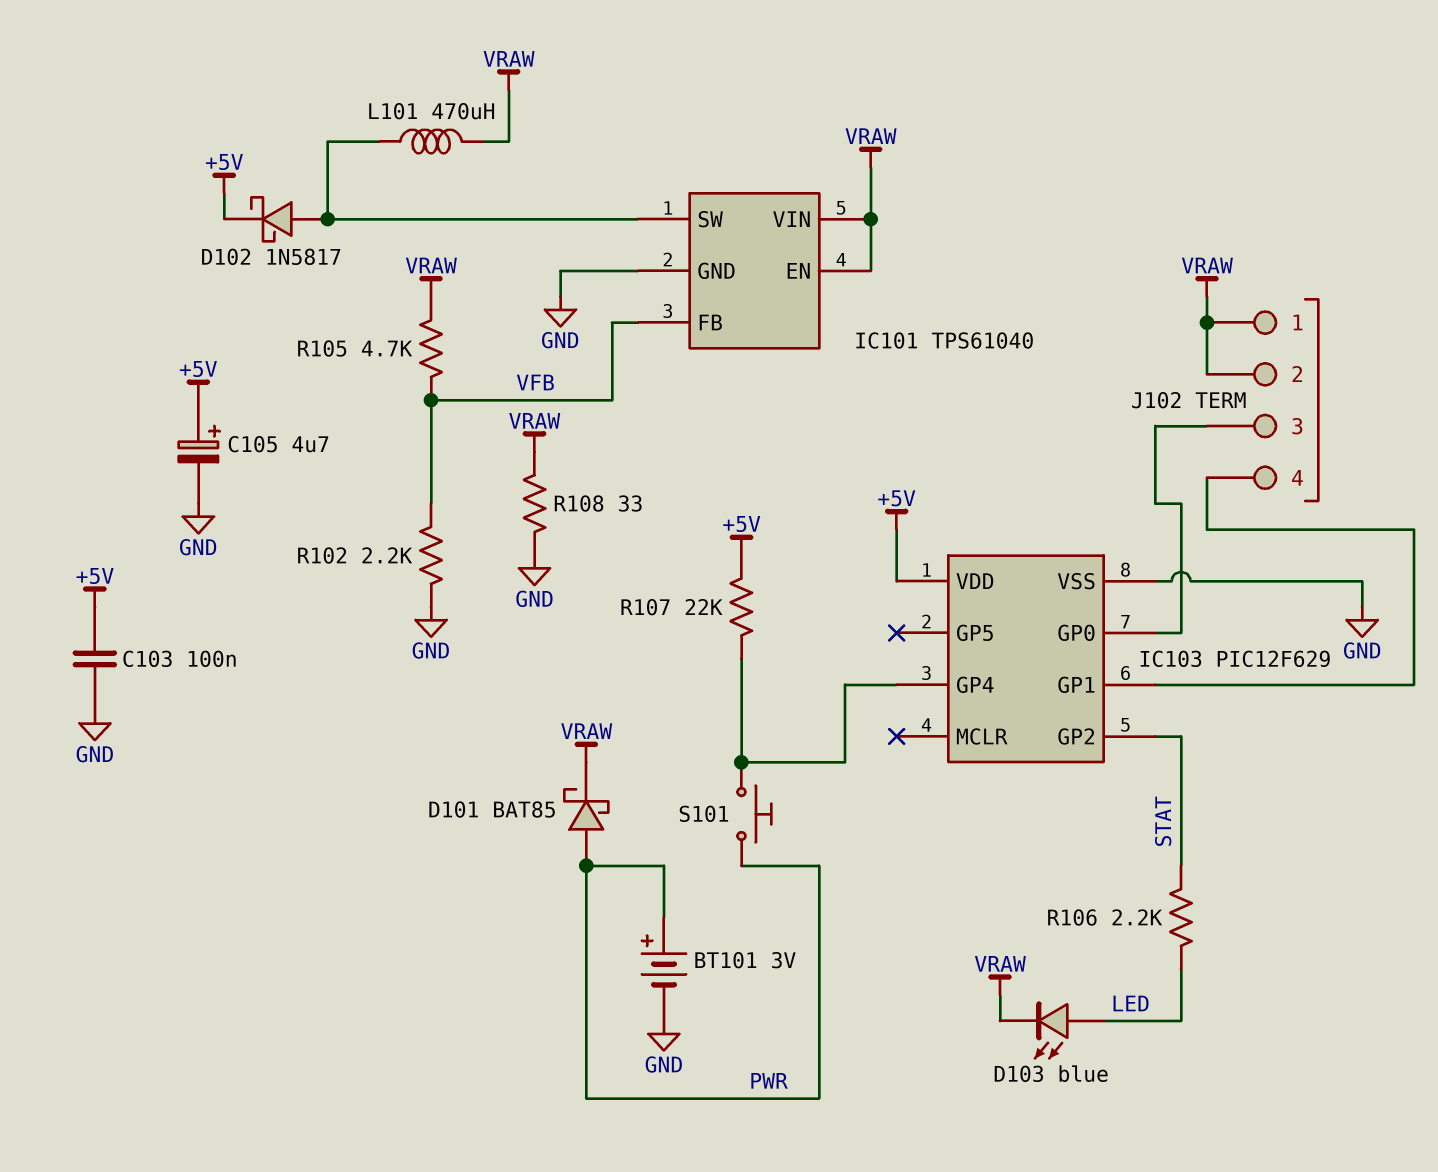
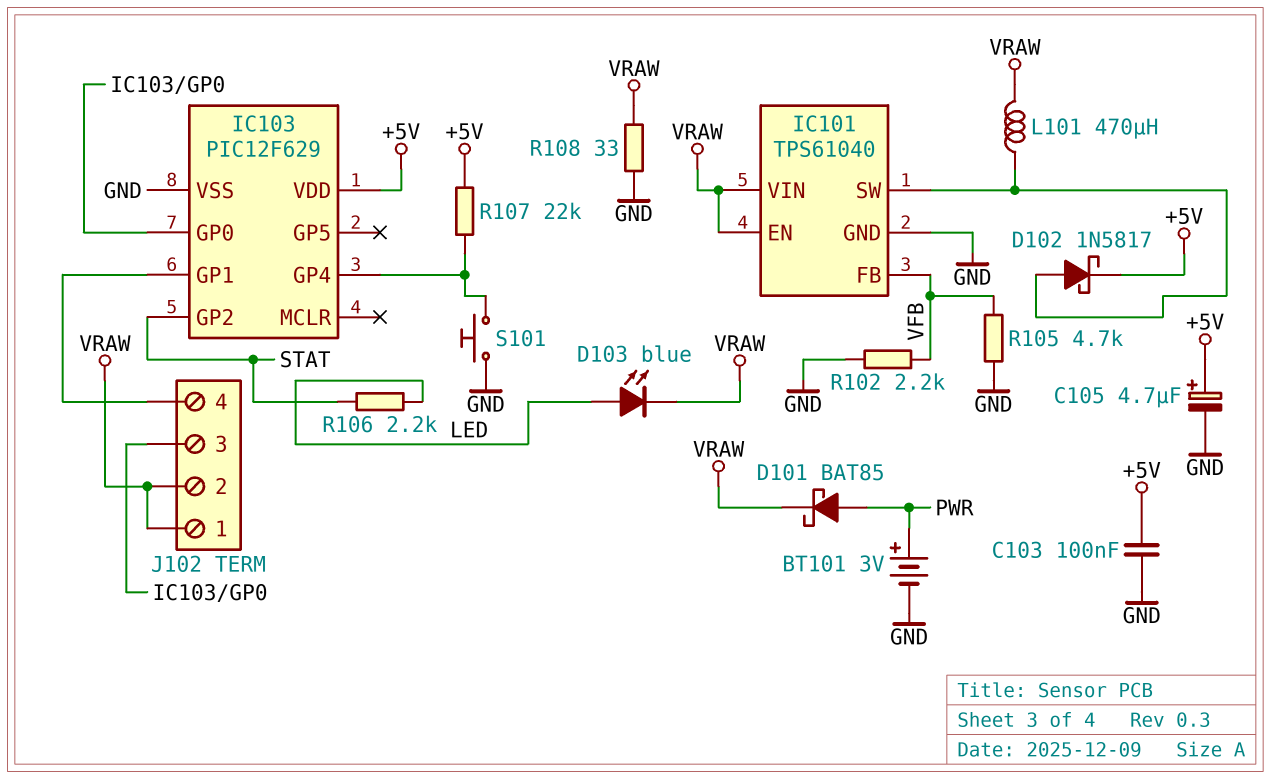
R105: 4.7k (VFB, VRAW) -> 4.7k (GND, VFB)
S101: button (IC103/GP4, PWR) -> button (GND, IC103/GP4)

